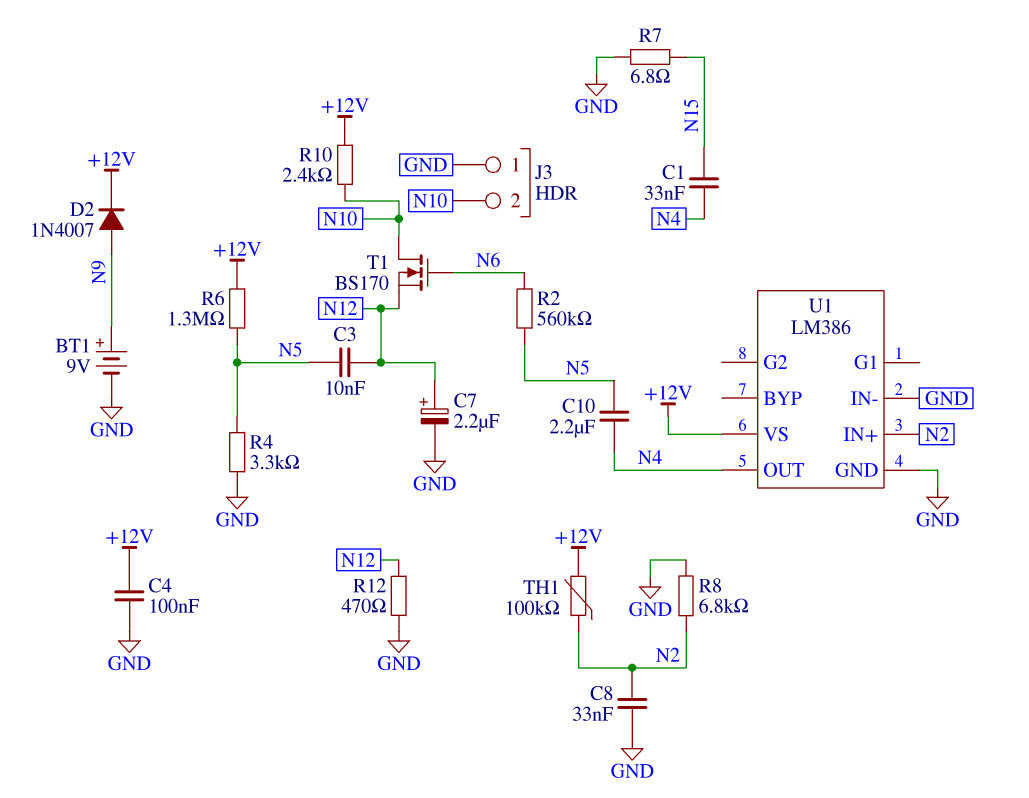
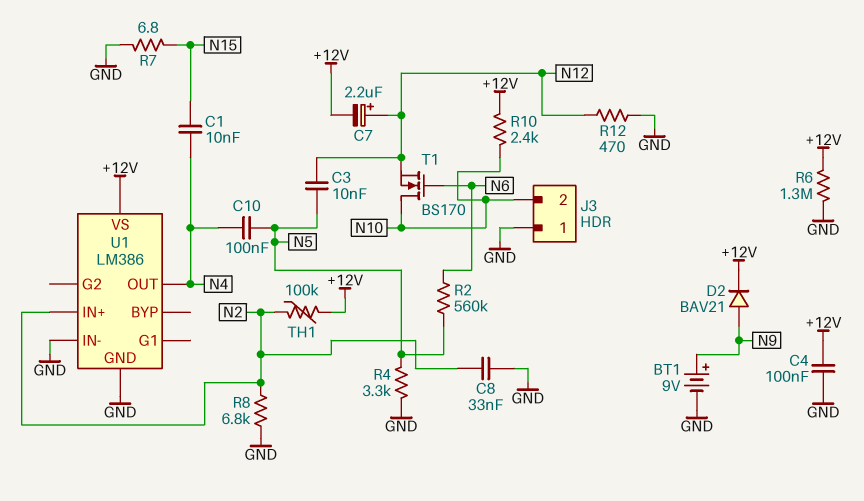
C1: 33nF (N4, N15) -> 10nF (N4, N15)
C7: 2.2uF (plus N12, minus GND) -> 2.2uF (plus N12, minus +12V)
C10: 2.2uF (N4, N5) -> 100nF (N4, N5)
D2: diode 1N4007 (A N9, K +12V) -> diode BAV21 (A N9, K +12V)
R6: 1.3M (+12V, N5) -> 1.3M (+12V, GND)

